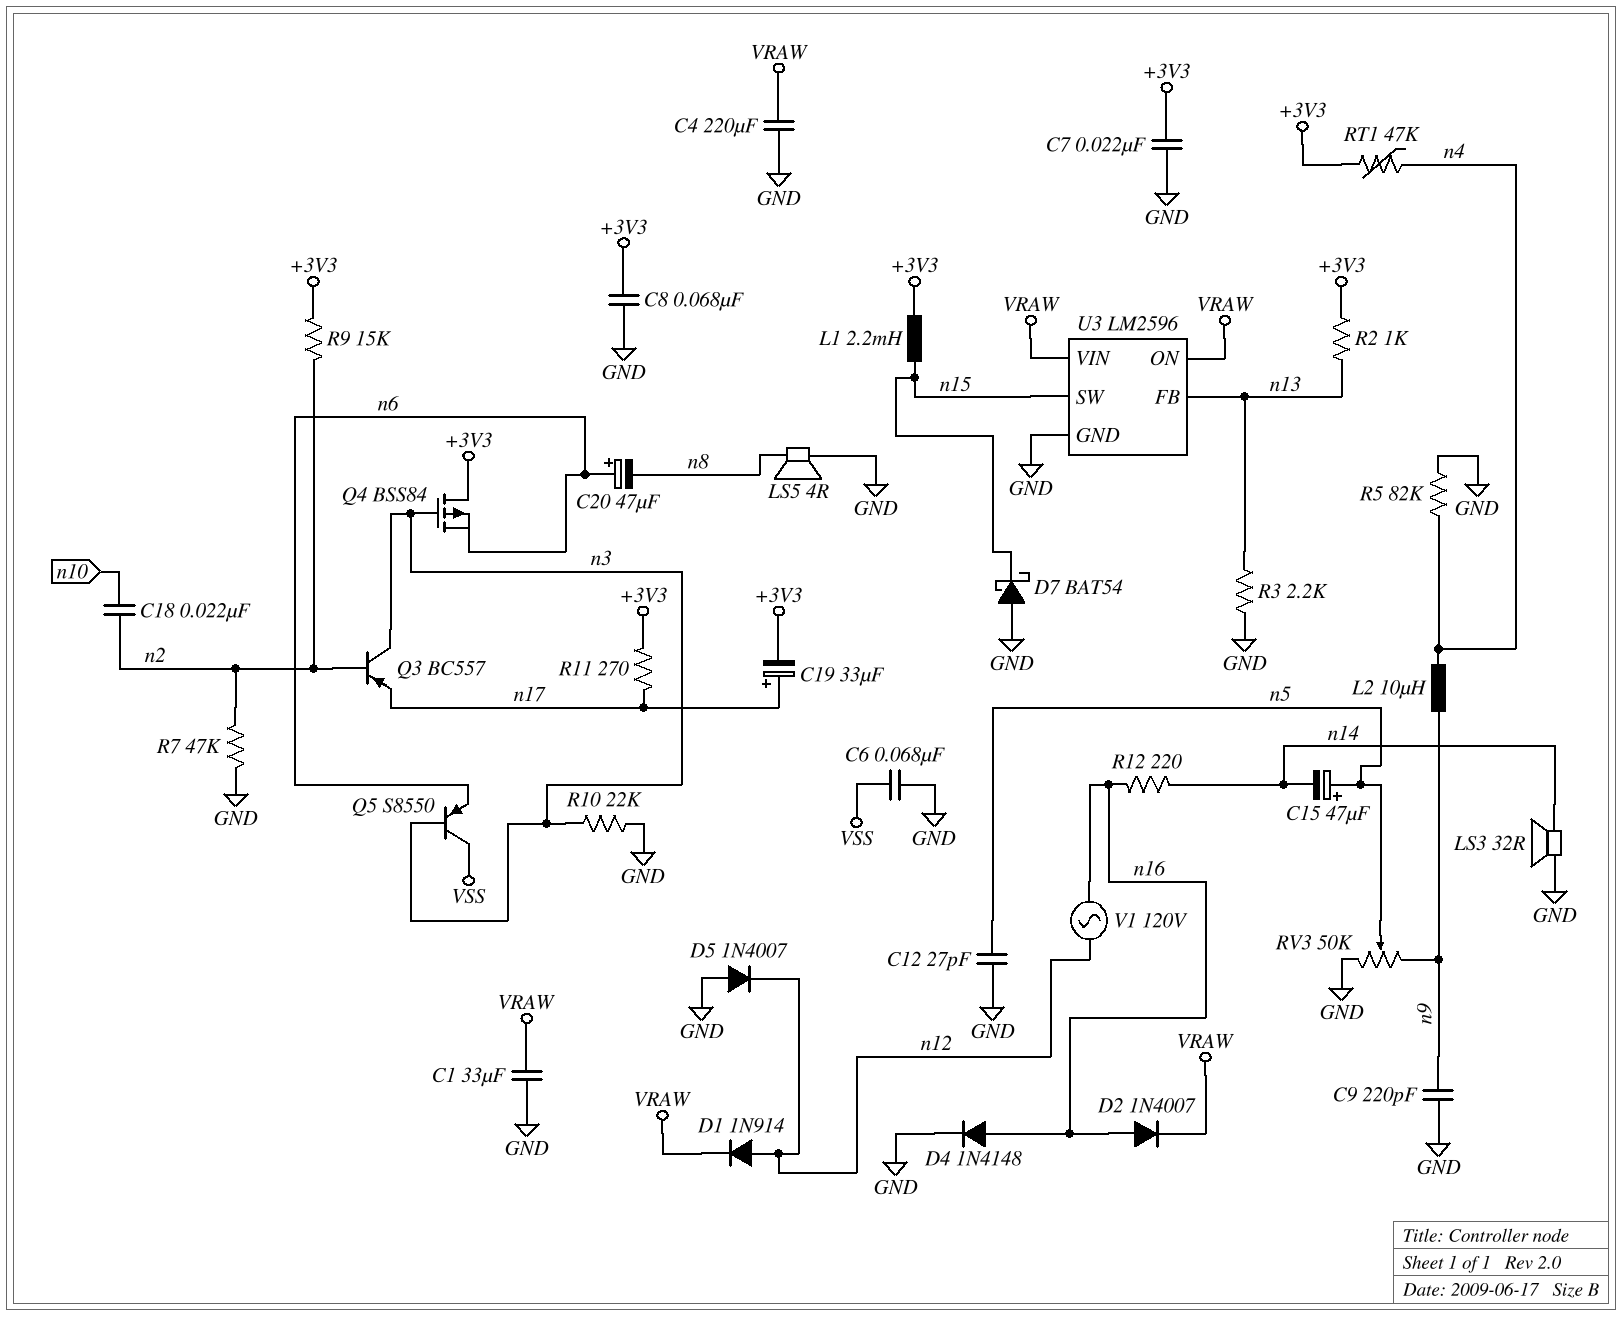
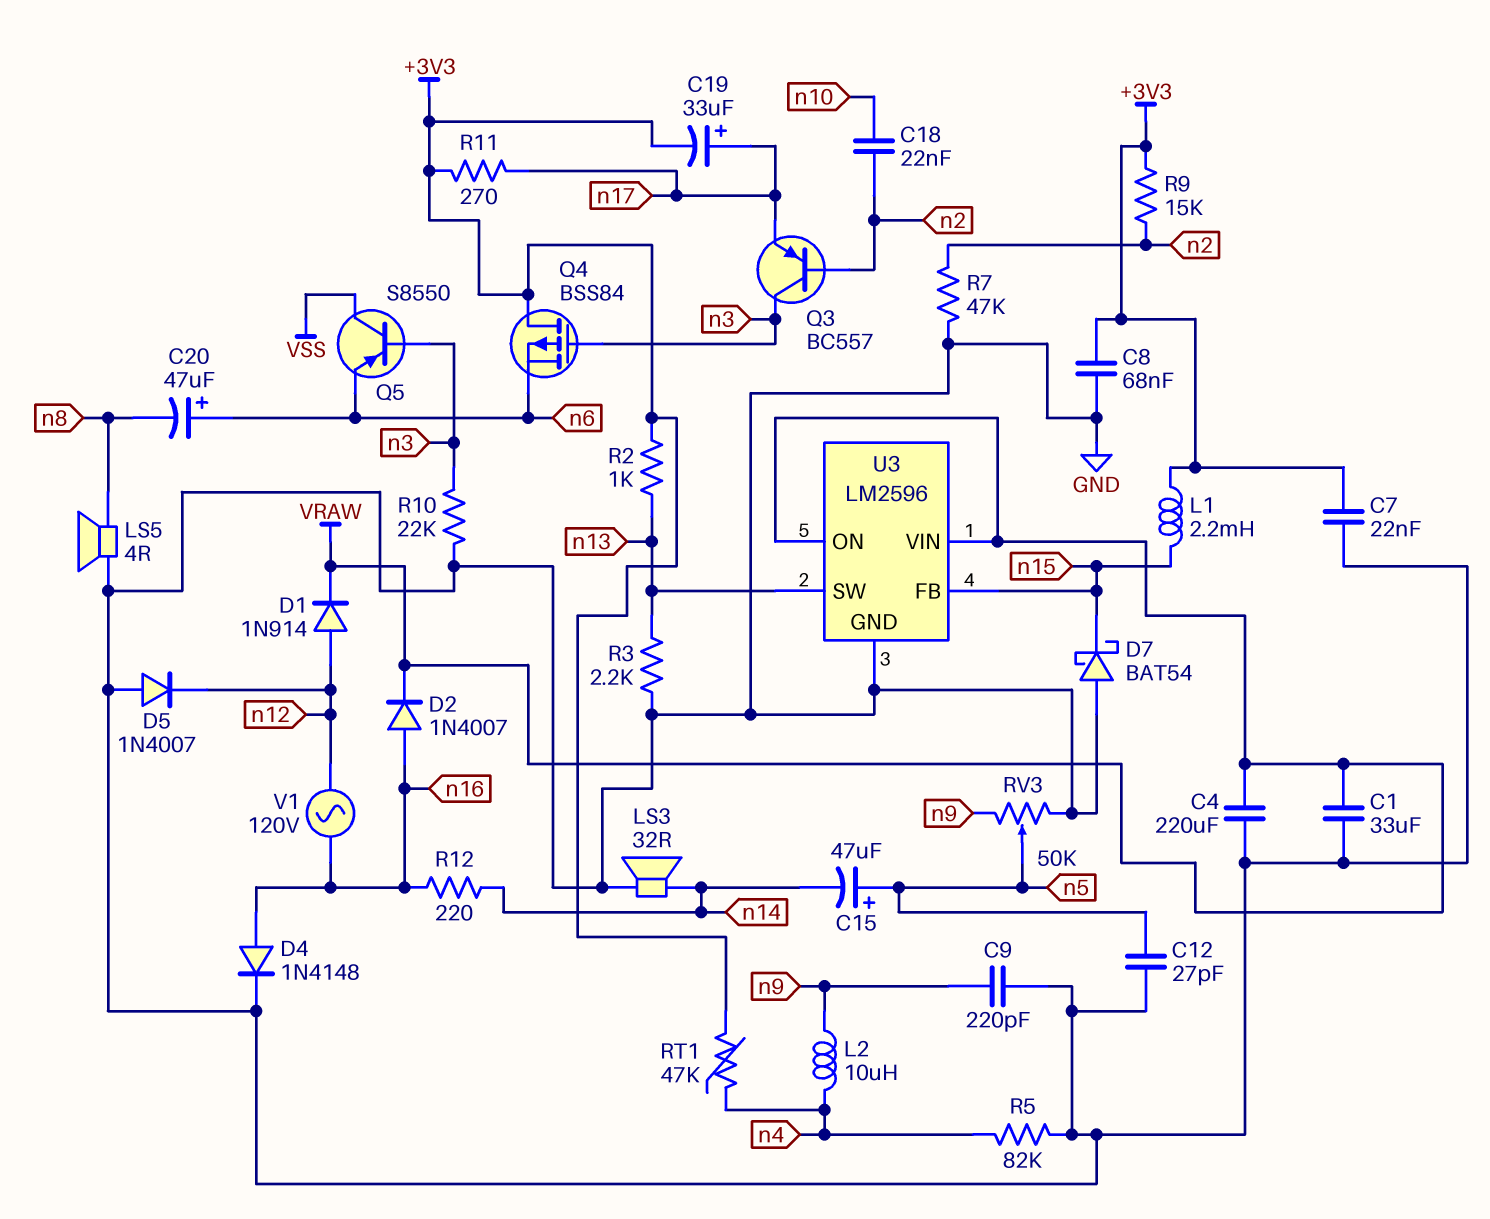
C6: 68nF (GND, VSS) -> none
U3 pin FB: n13 -> n15
U3 pin SW: n15 -> n13

